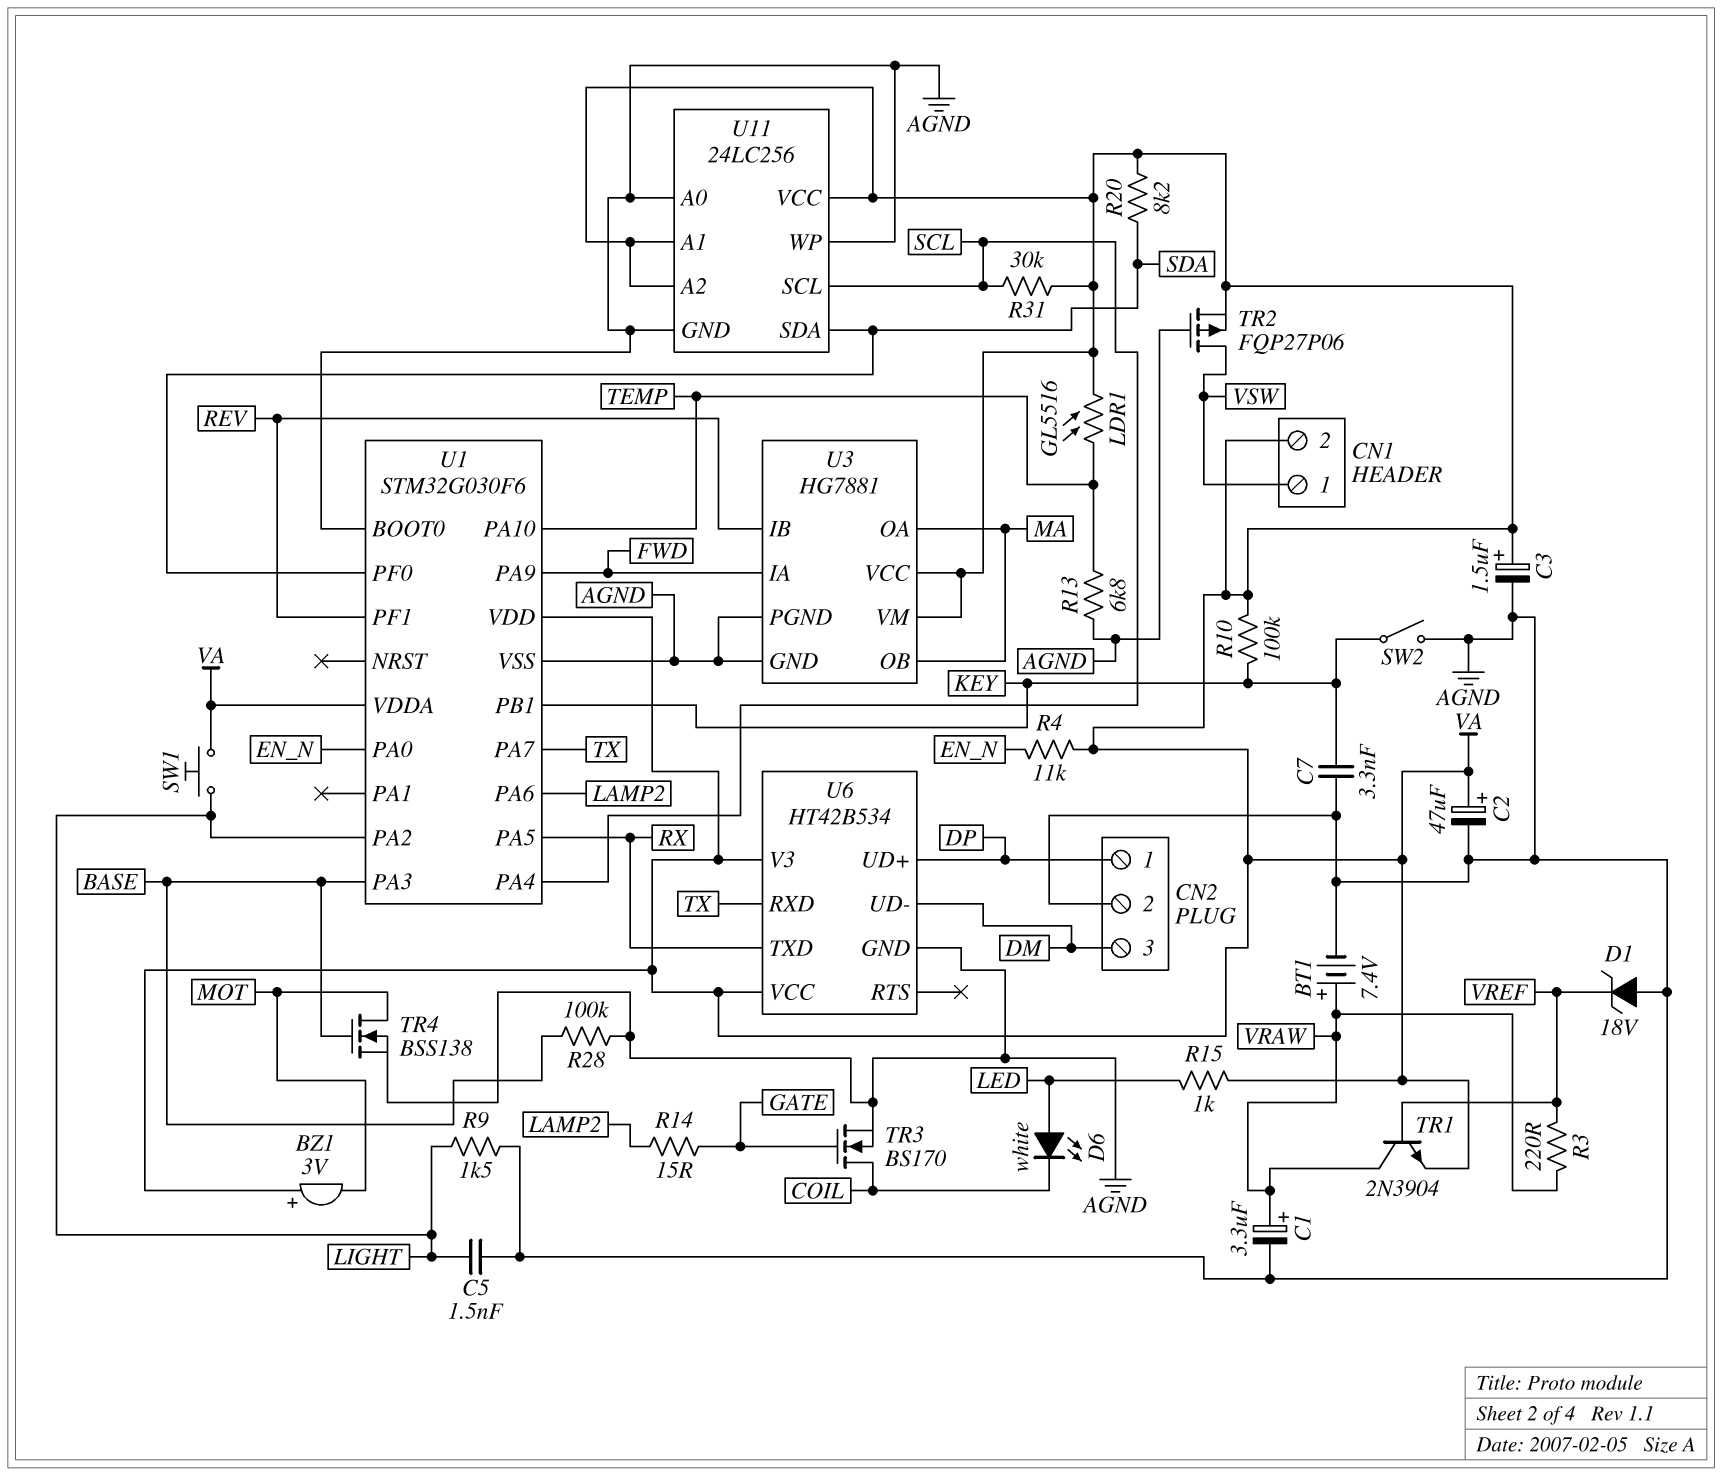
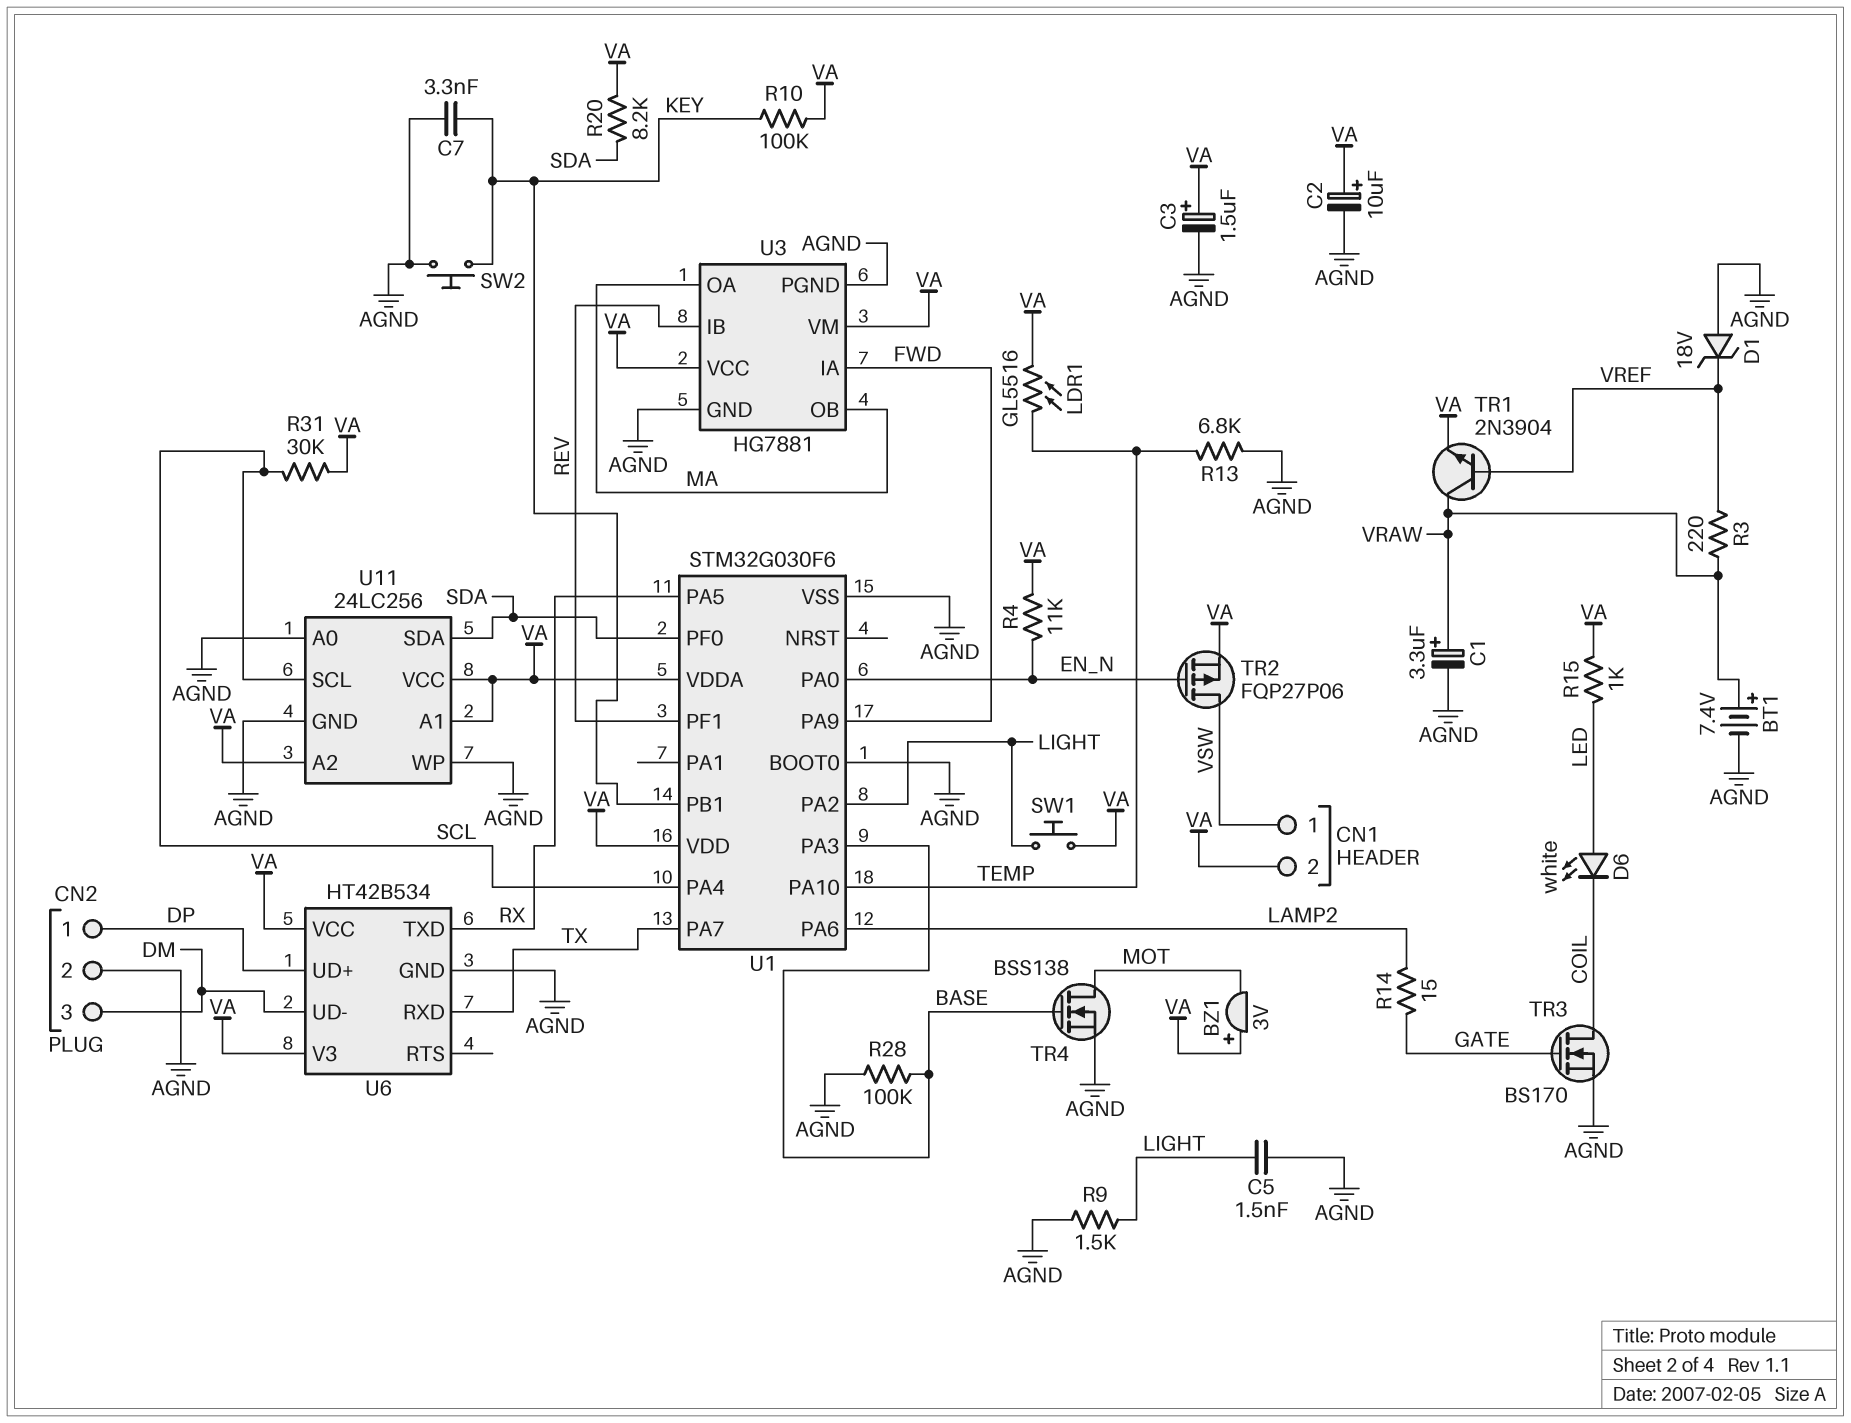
C2: 47uF (plus VA, minus AGND) -> 10uF (plus VA, minus AGND)
SW2: switch (AGND, KEY) -> button (AGND, KEY)
TR2: PMOS FQP27P06 (G AGND, D VSW, S VA) -> PMOS FQP27P06 (G EN_N, D VSW, S VA)

